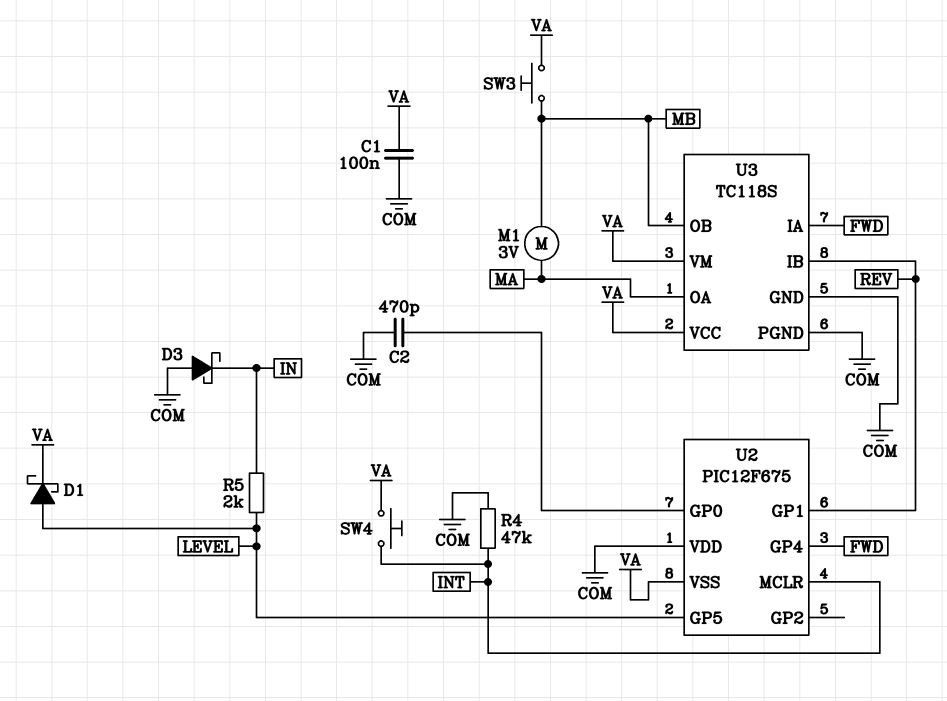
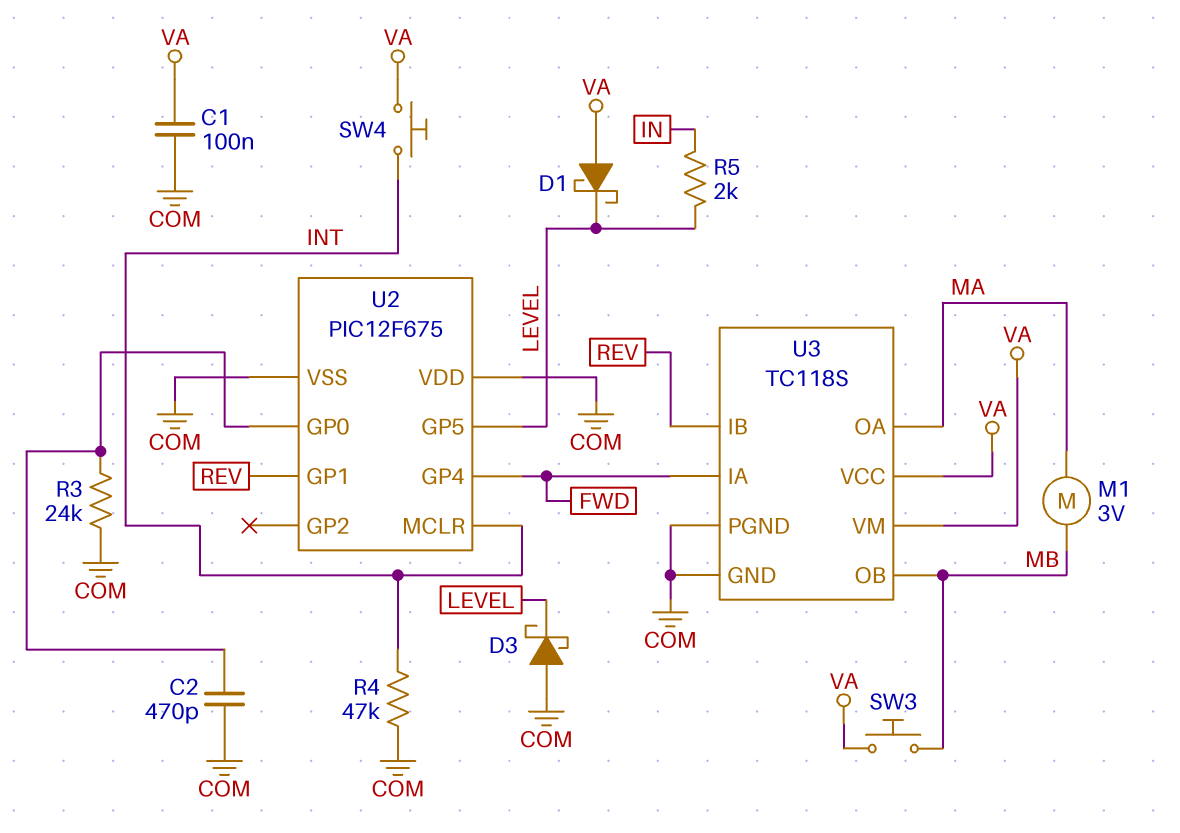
D1: schottky (A LEVEL, K VA) -> schottky (A VA, K LEVEL)
D3: schottky (A COM, K IN) -> schottky (A COM, K LEVEL)
R3: none -> 24k (COM, U2/GP0)
U2 pin VSS: VA -> COM

